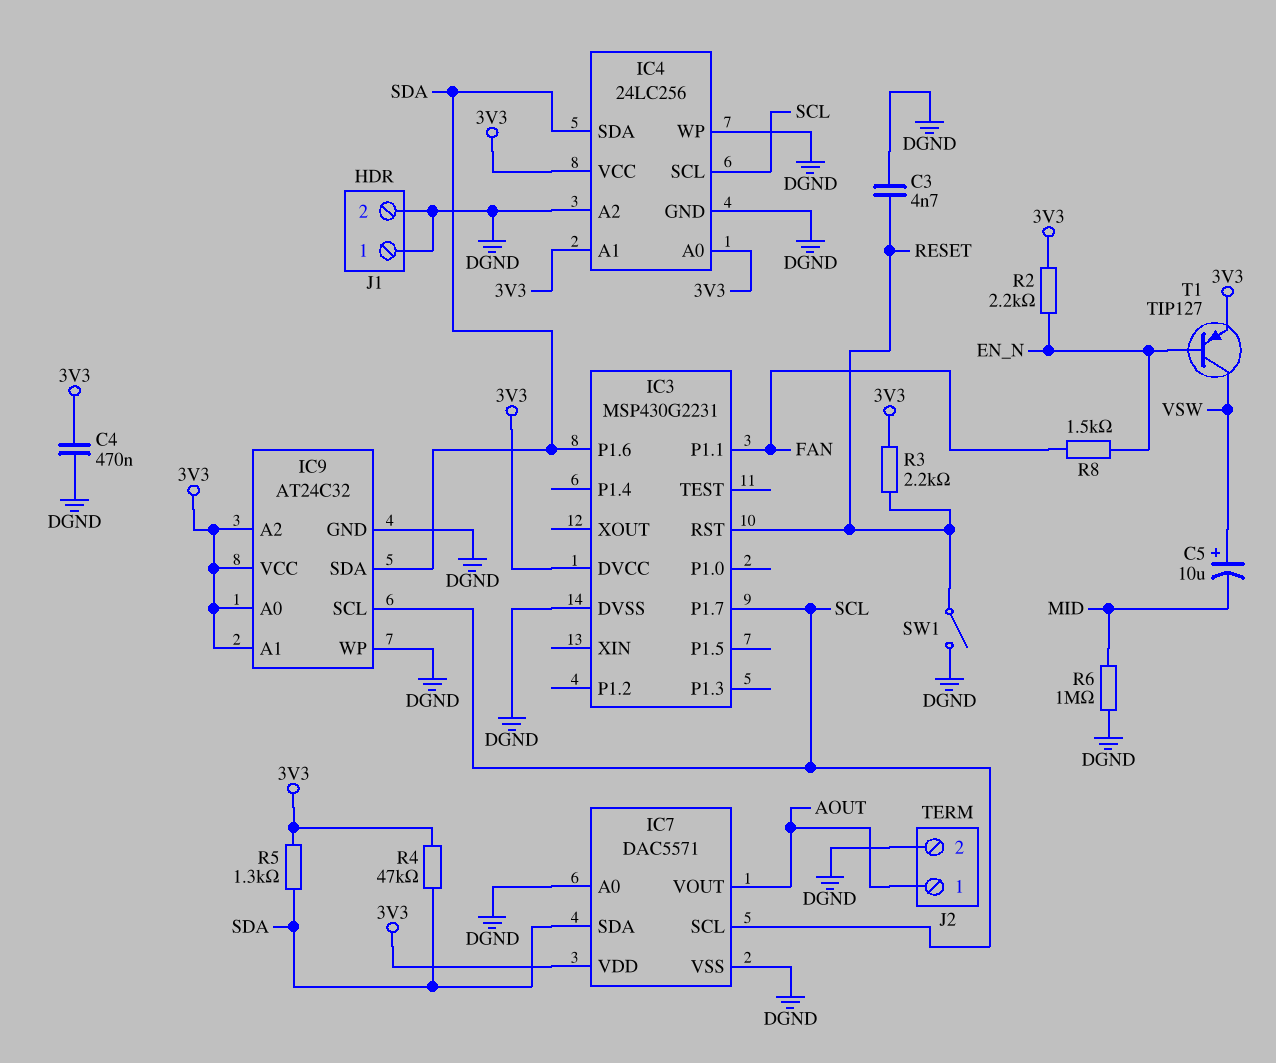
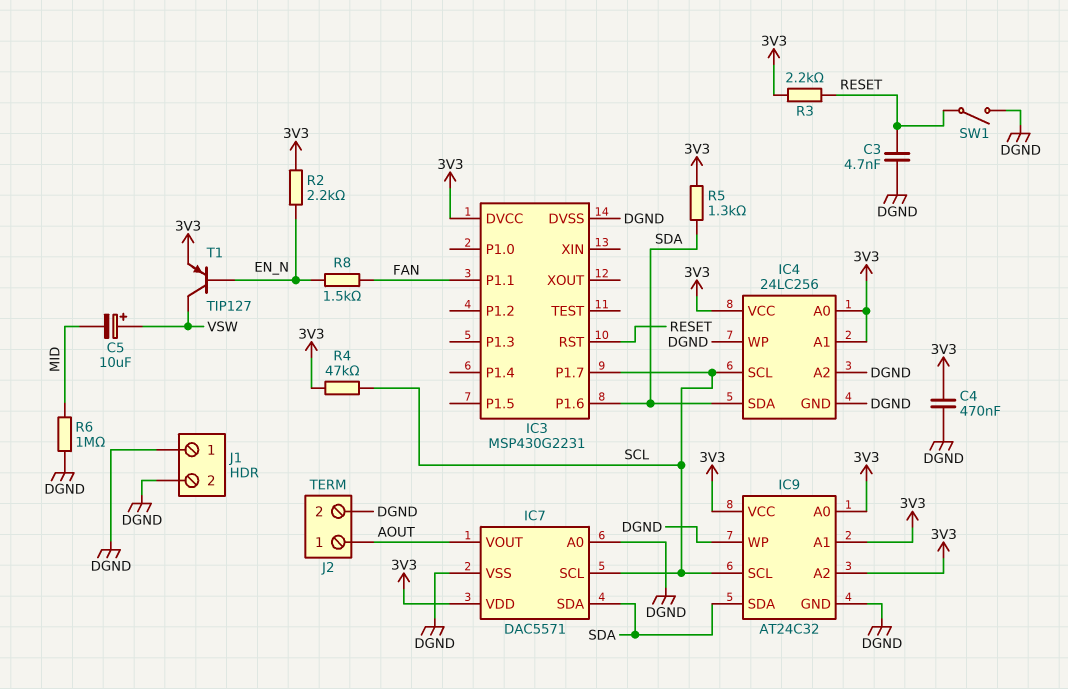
R4: 47k (3V3, SDA) -> 47k (3V3, SCL)

